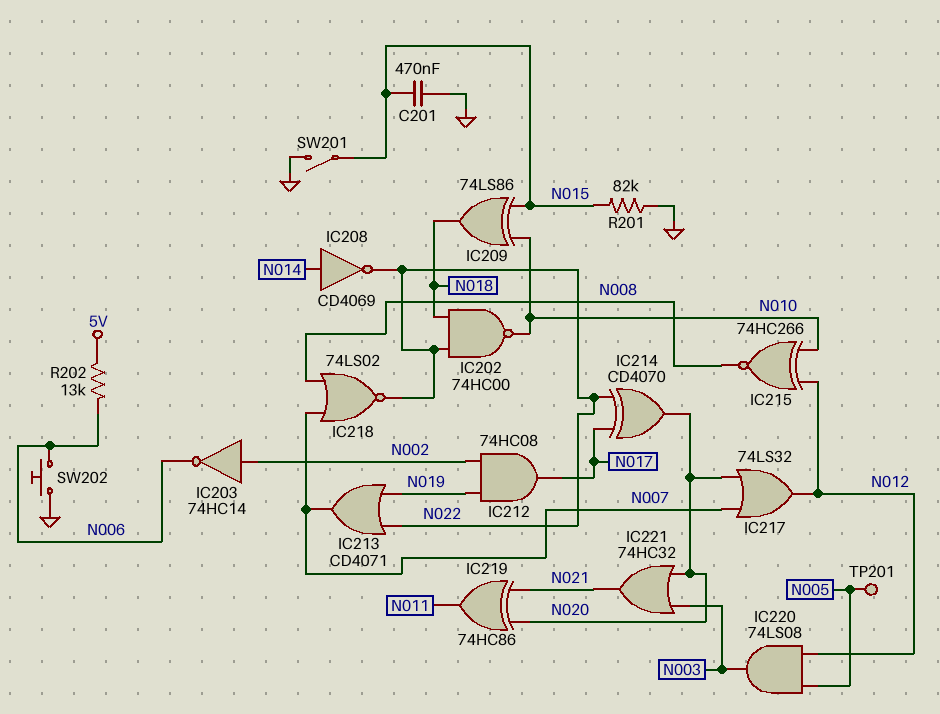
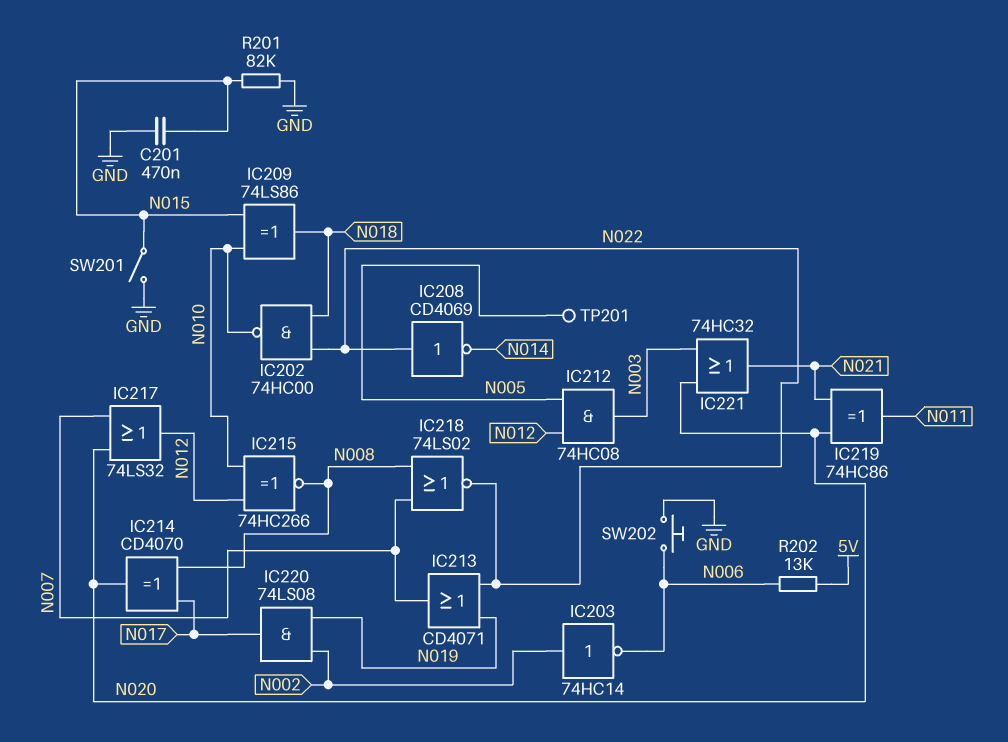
IC208: NOT CD4069 (in N014, out N022) -> NOT CD4069 (in N022, out N014)
IC212: AND 74HC08 (in N002, in N019, out N017) -> AND 74HC08 (in N005, in N012, out N003)
IC214: XOR CD4070 (in N017, in N022, out N020) -> XOR CD4070 (in N008, in N017, out N020)
IC220: AND 74LS08 (in N005, in N012, out N003) -> AND 74LS08 (in N002, in N019, out N017)

